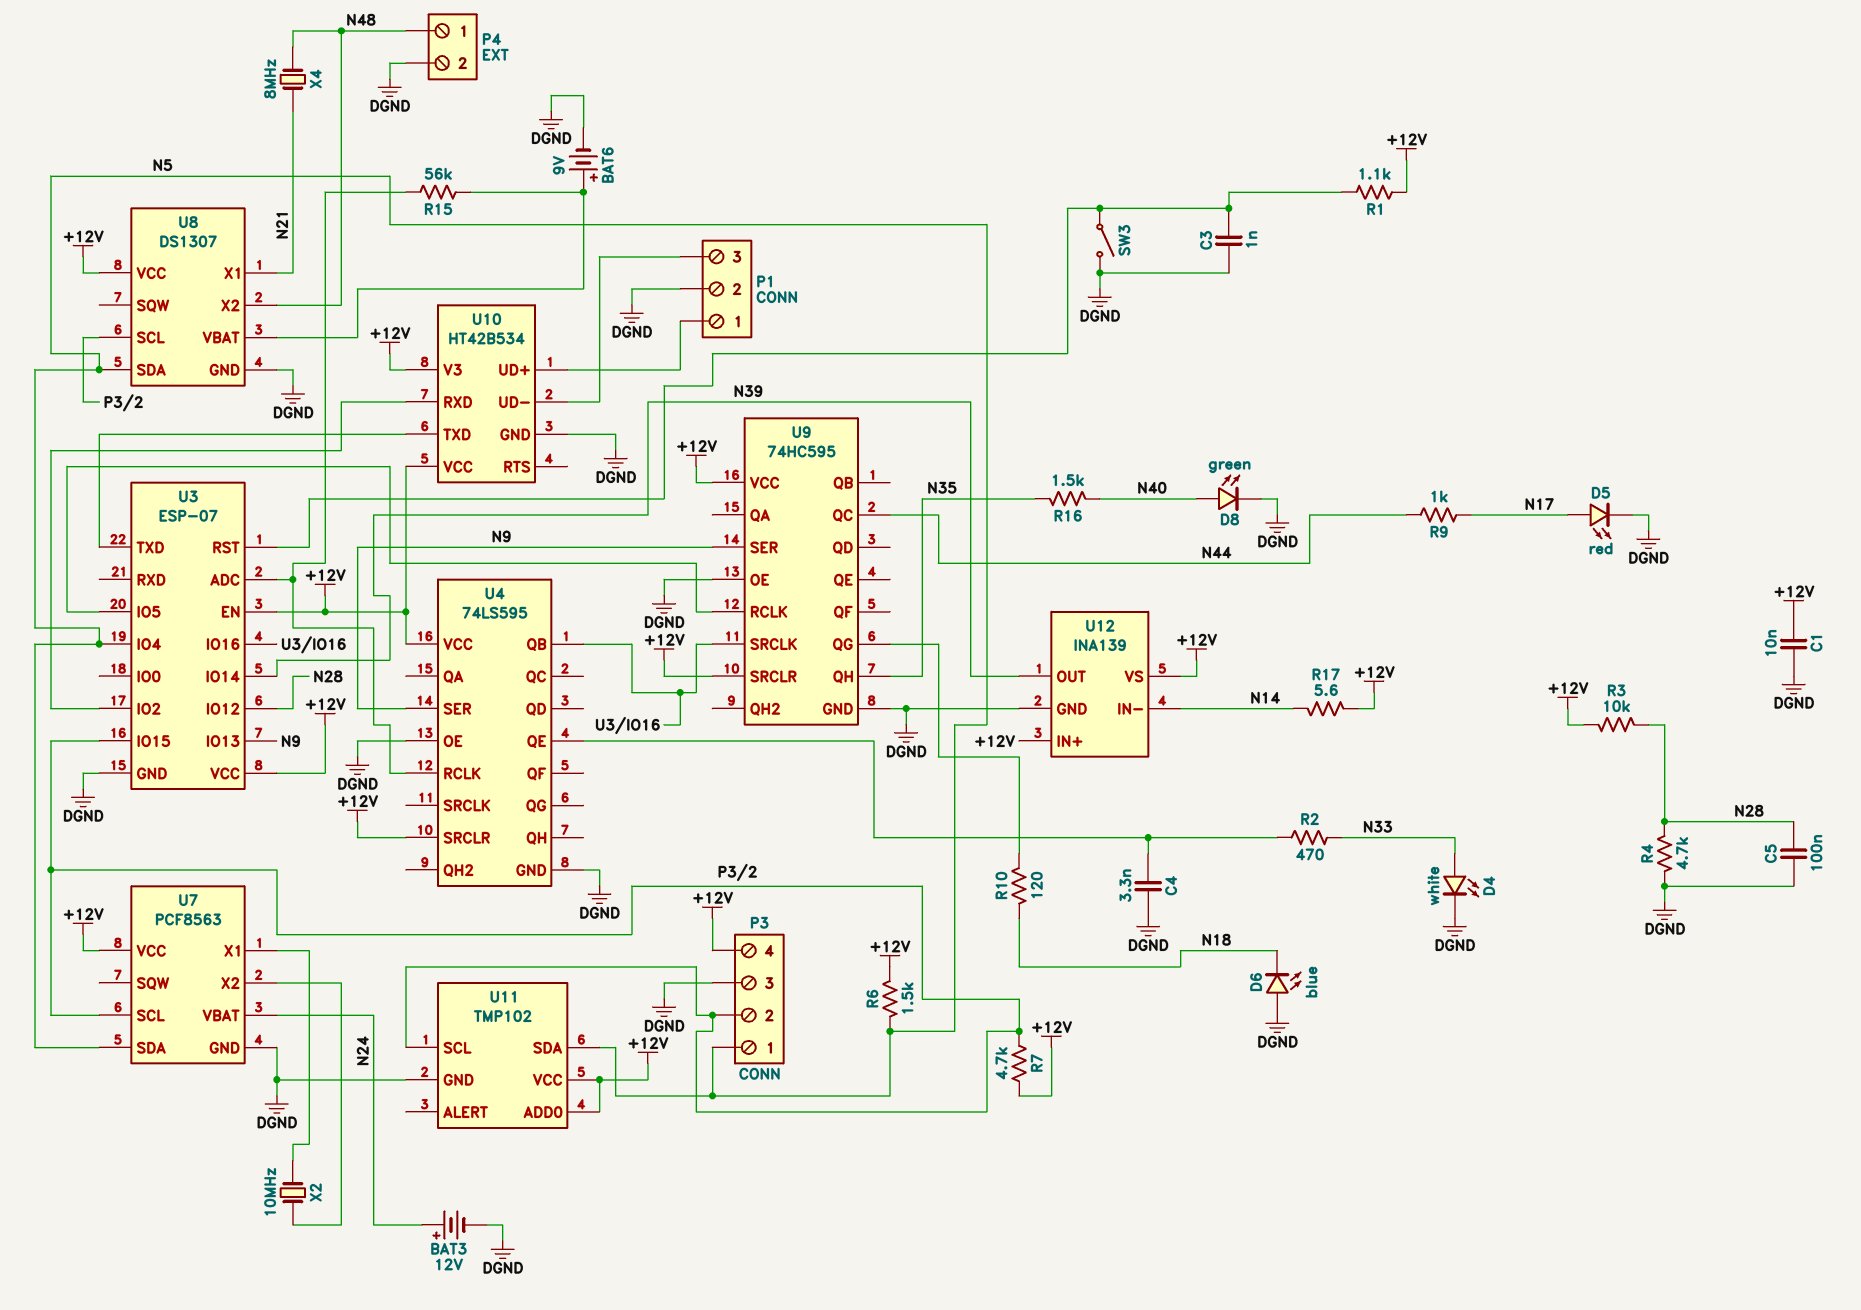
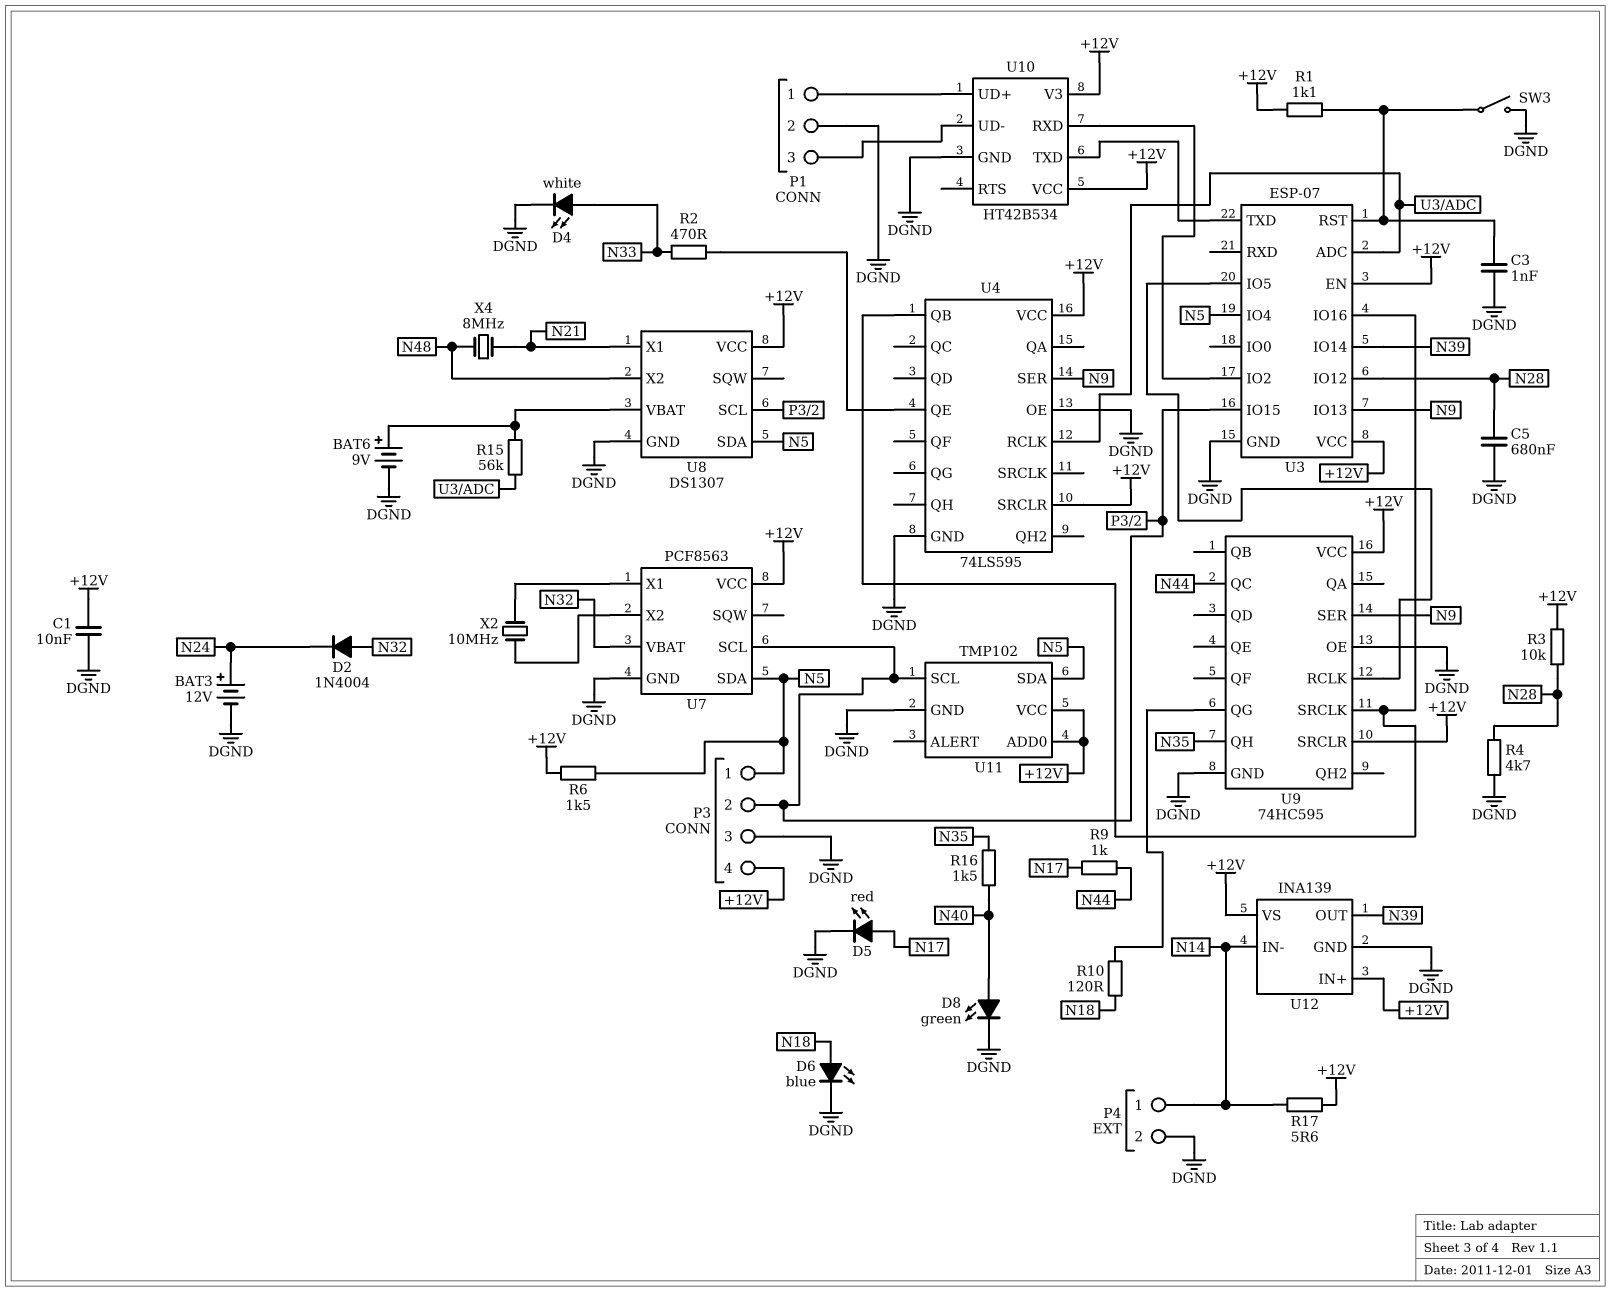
C4: 3.3nF (DGND, U4/QE) -> none
C5: 100nF (DGND, N28) -> 680nF (DGND, N28)
D2: none -> diode 1N4004 (A N32, K N24)
D6: LED blue (A DGND, K N18) -> LED blue (A N18, K DGND)
P4 pin 1: N48 -> N14
R7: 4.7k (+12V, P3/2) -> none
U7 pin VBAT: N24 -> N32

